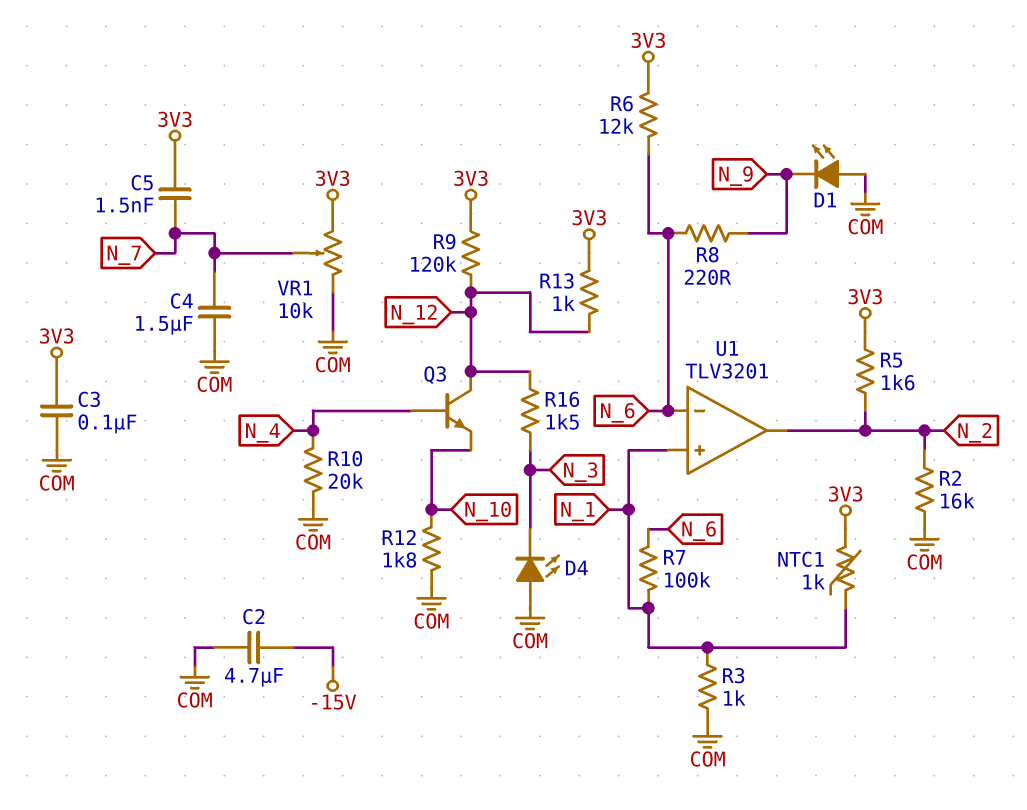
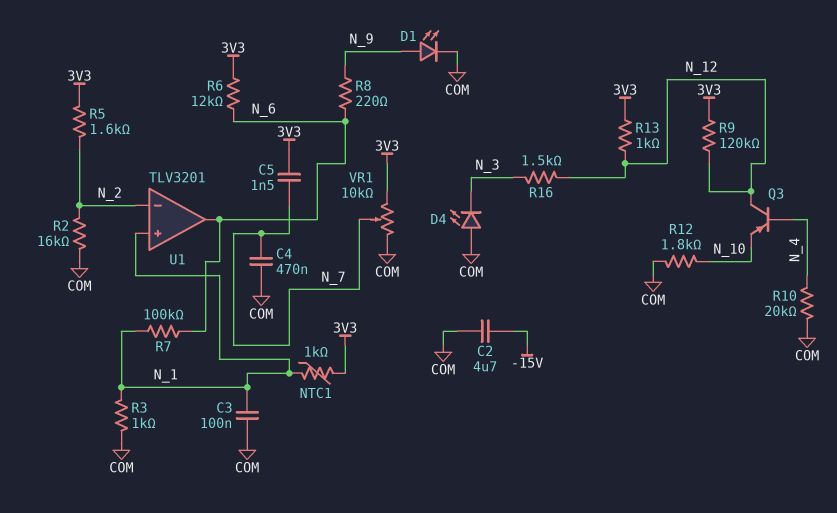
C3: 100nF (3V3, COM) -> 100nF (COM, N_1)
C4: 1.5uF (COM, N_7) -> 470nF (COM, N_7)
D1: LED (A COM, K N_9) -> LED (A N_9, K COM)
Q3: NPN (B N_4, C N_12, E N_10) -> PNP (B N_4, C N_12, E N_10)
U1 pin in-: N_6 -> N_2
U1 pin out: N_2 -> N_6

